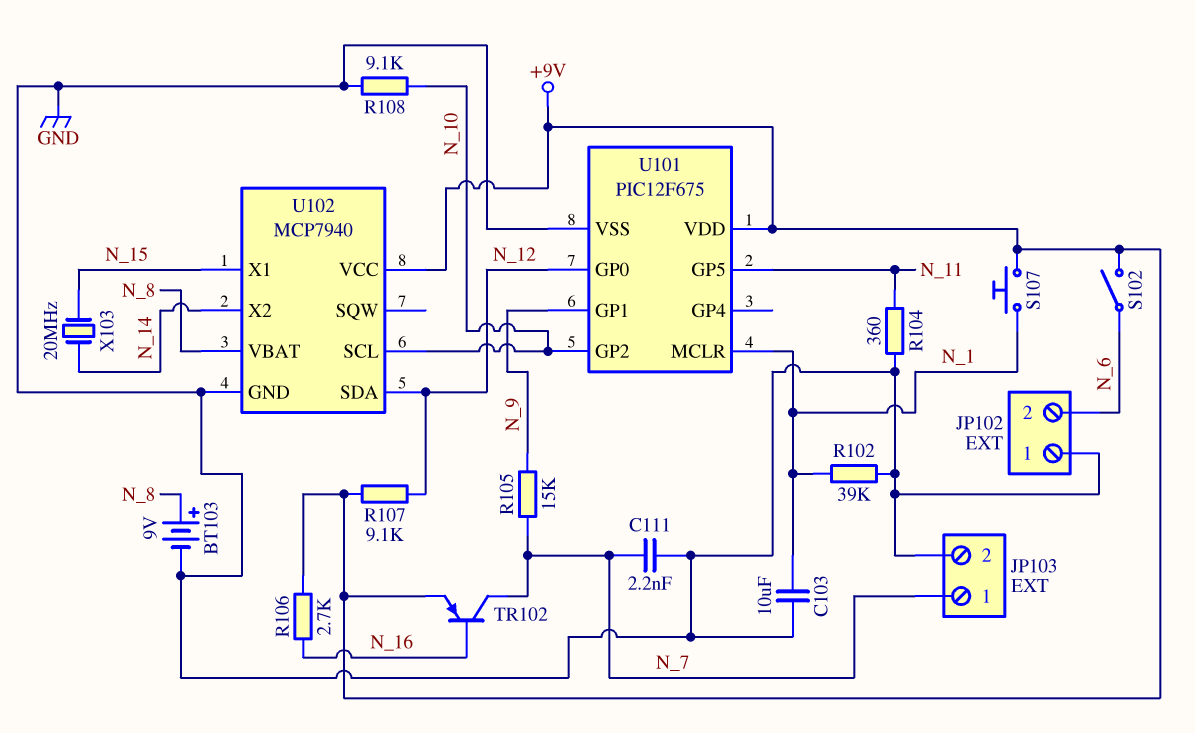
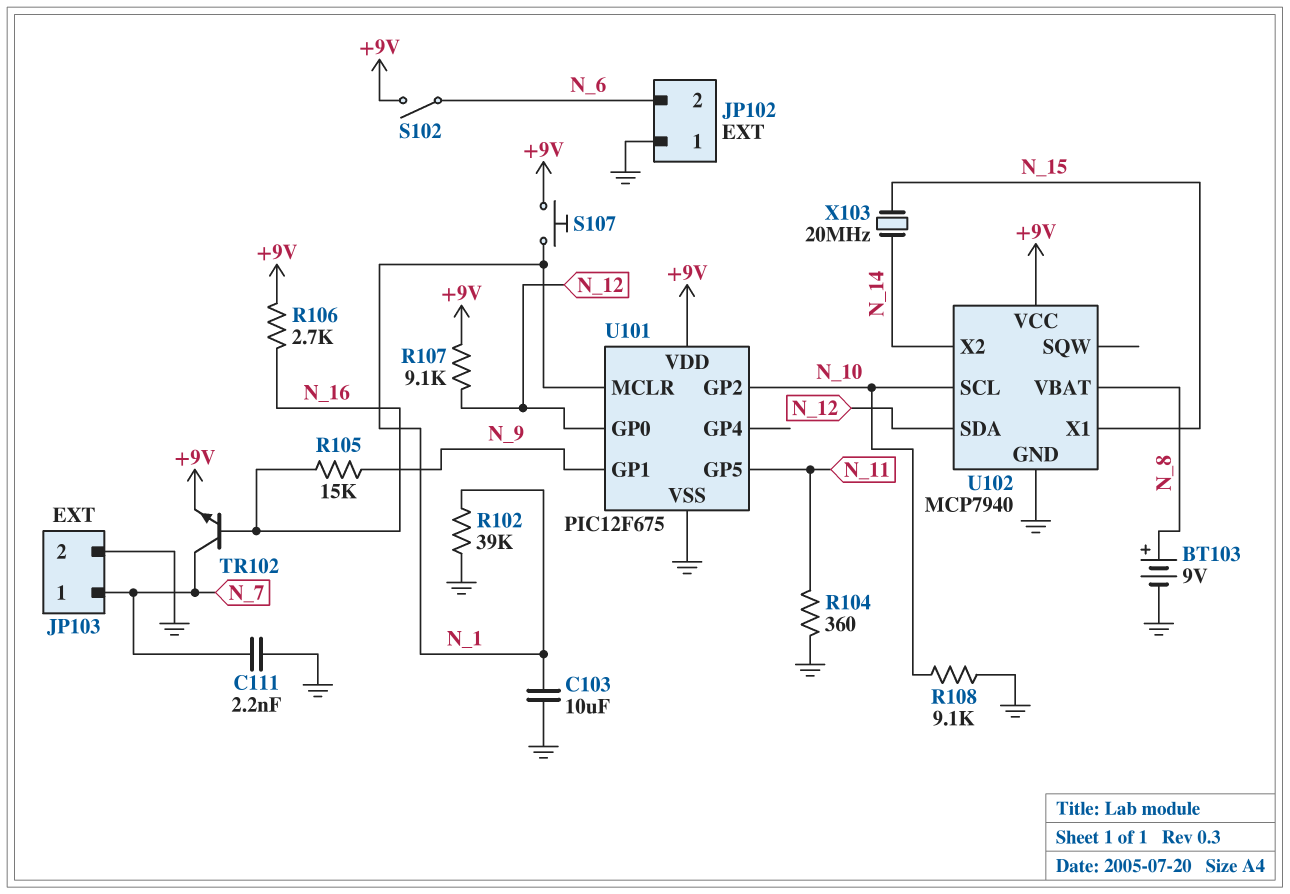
R105: 15k (N_7, N_9) -> 15k (N_9, N_16)
TR102: PNP (B N_16, C N_7, E +9V) -> NPN (B N_16, C N_7, E +9V)

